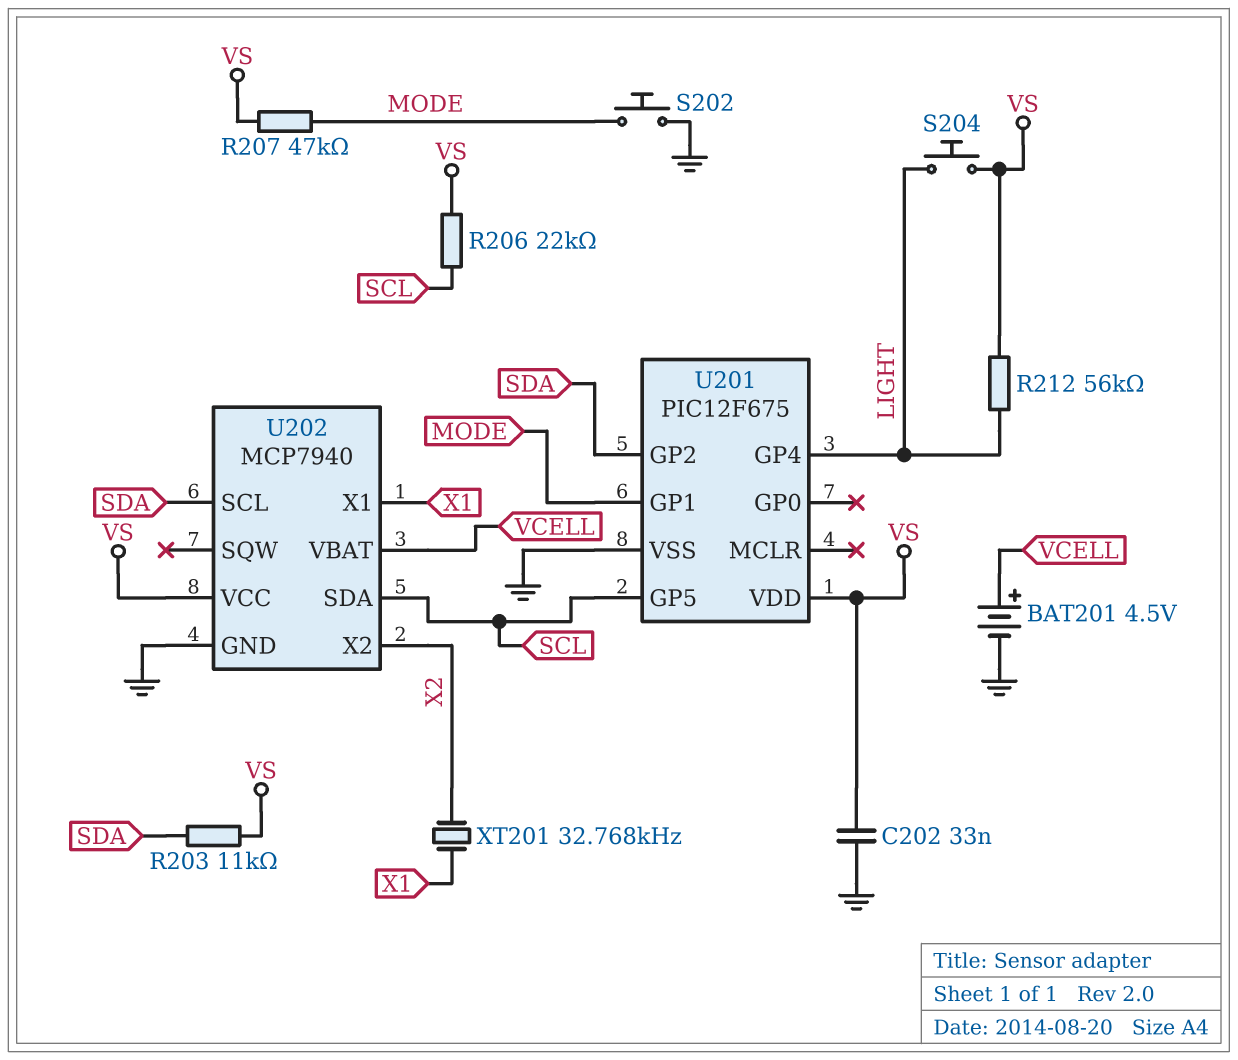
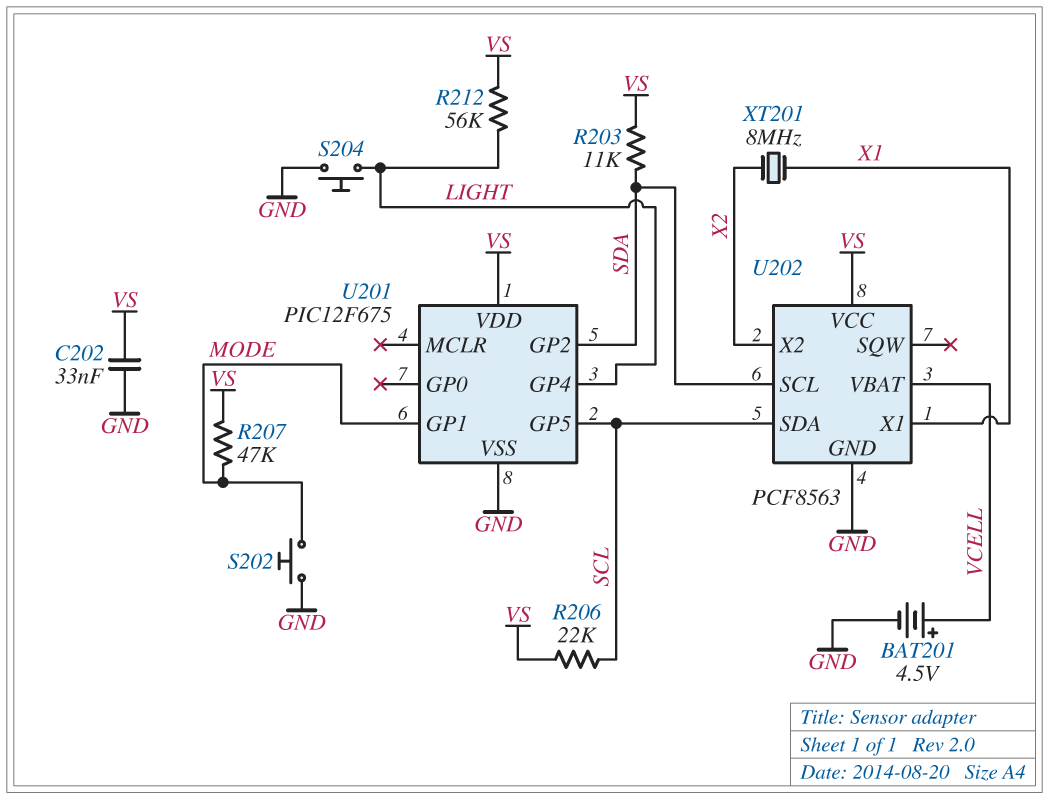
S204: button (LIGHT, VS) -> button (GND, LIGHT)
U202: MCP7940 -> PCF8563
XT201: 32.768kHz (X1, X2) -> 8MHz (X1, X2)

